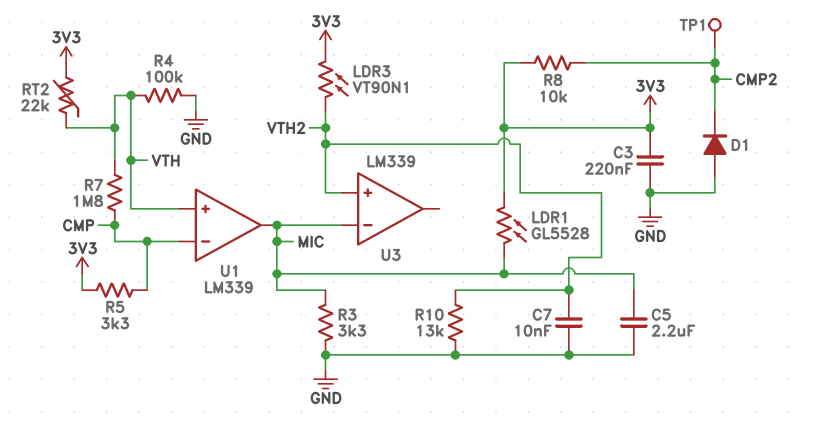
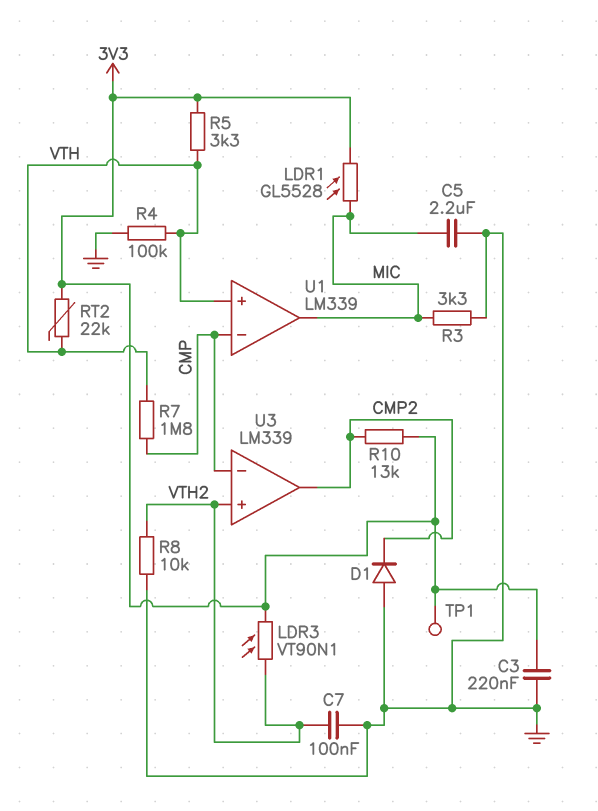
C7: 10nF (GND, VTH2) -> 100nF (GND, VTH2)
R5: 3.3k (3V3, CMP) -> 3.3k (3V3, VTH)
R8: 10k (3V3, CMP2) -> 10k (GND, VTH2)
R10: 13k (GND, VTH2) -> 13k (3V3, CMP2)
TP1: test point (CMP2) -> test point (3V3)
U3 pin in-: MIC -> CMP
U3 pin out: none -> CMP2

